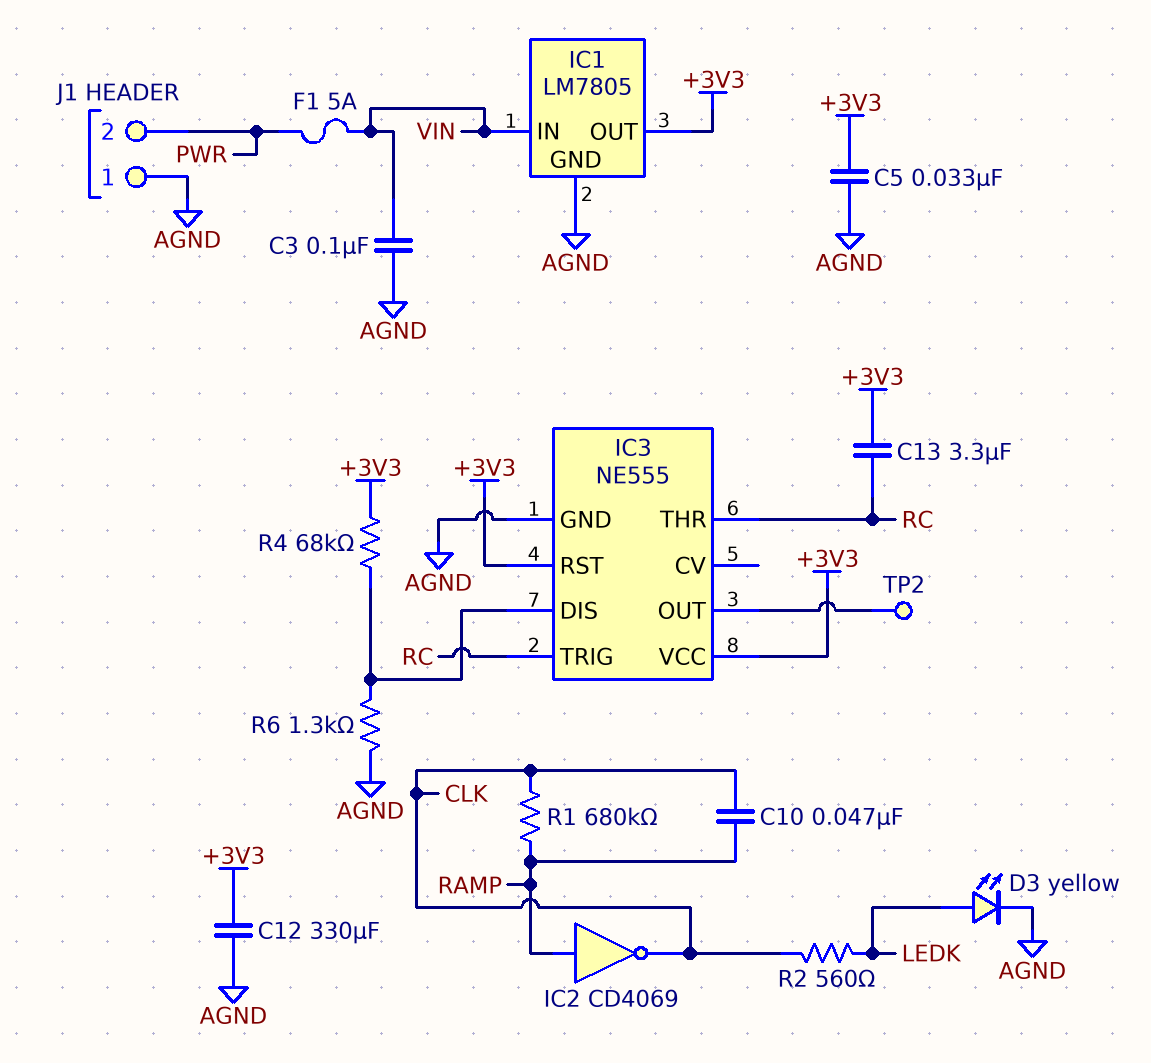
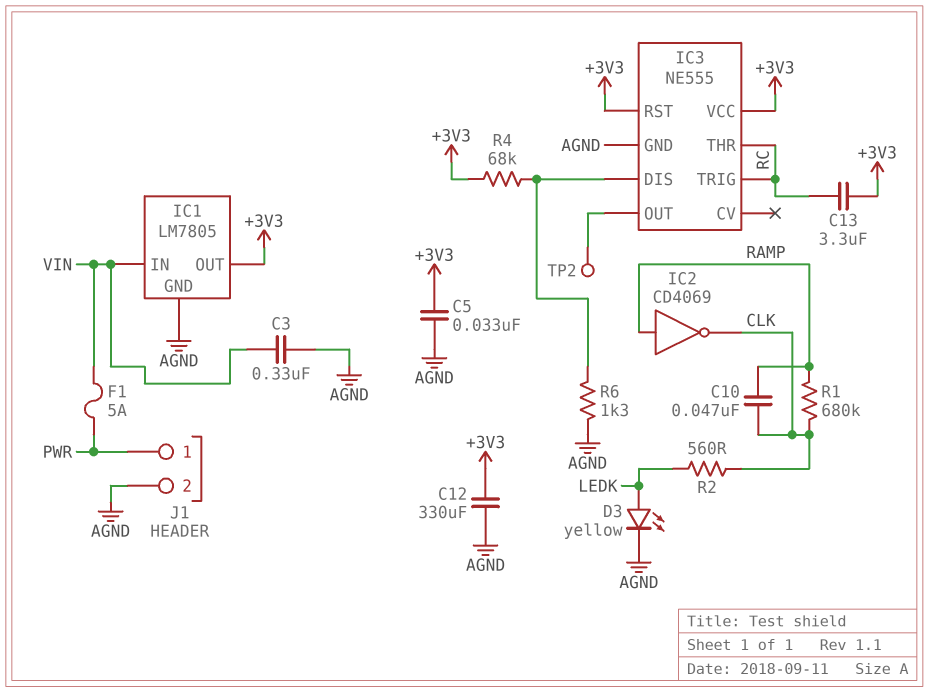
C3: 100nF (AGND, VIN) -> 330nF (AGND, VIN)
J1 pin 1: AGND -> PWR
J1 pin 2: PWR -> AGND

